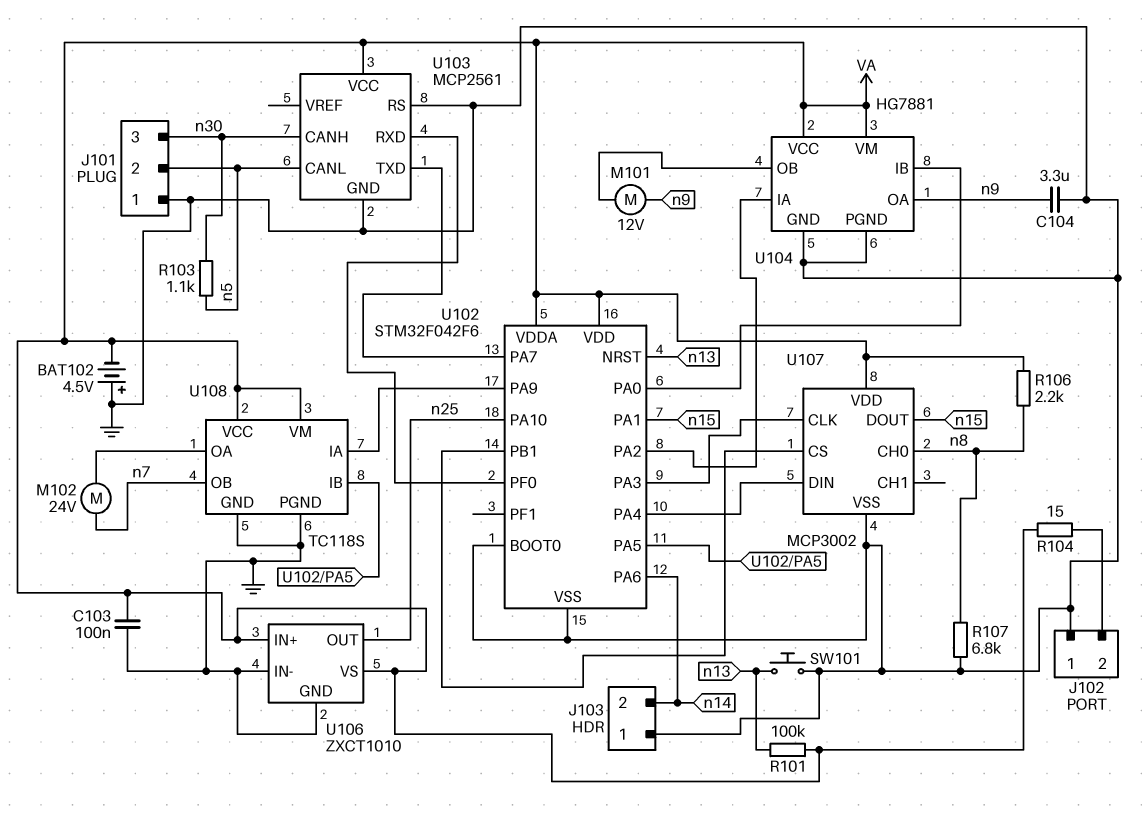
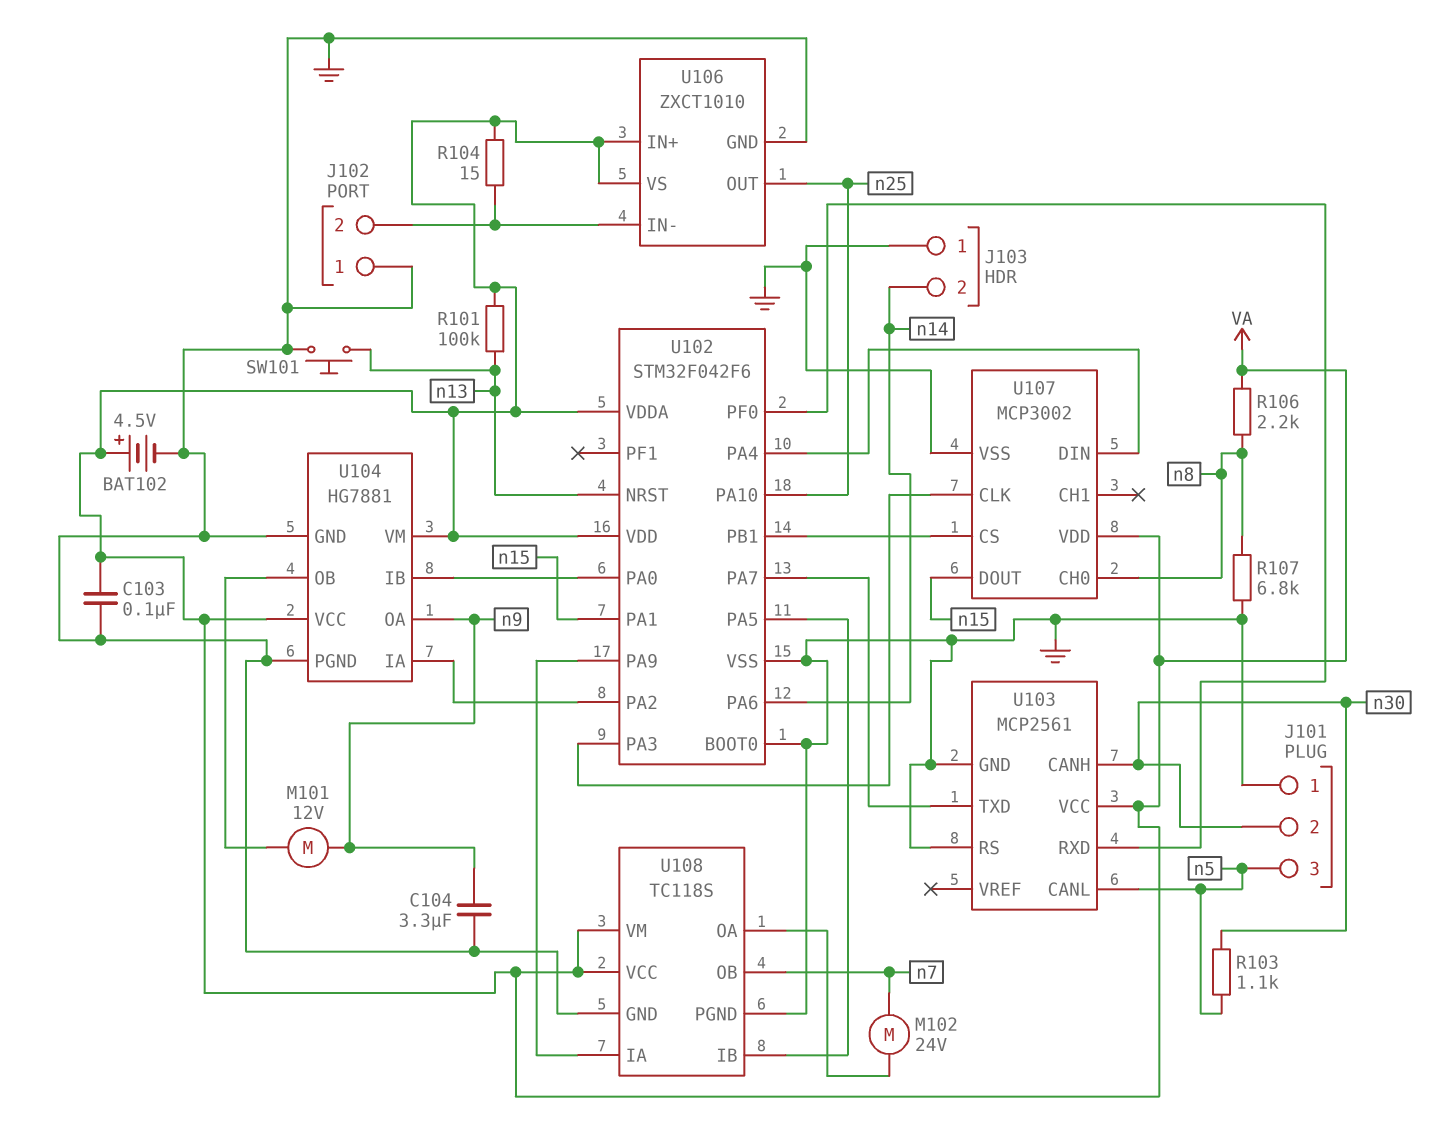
BAT102: 4.5V (plus GND, minus VA) -> 4.5V (plus VA, minus GND)
J101 pin 2: n5 -> n30
J101 pin 3: n30 -> n5
U106 pin IN-: GND -> J102/2

